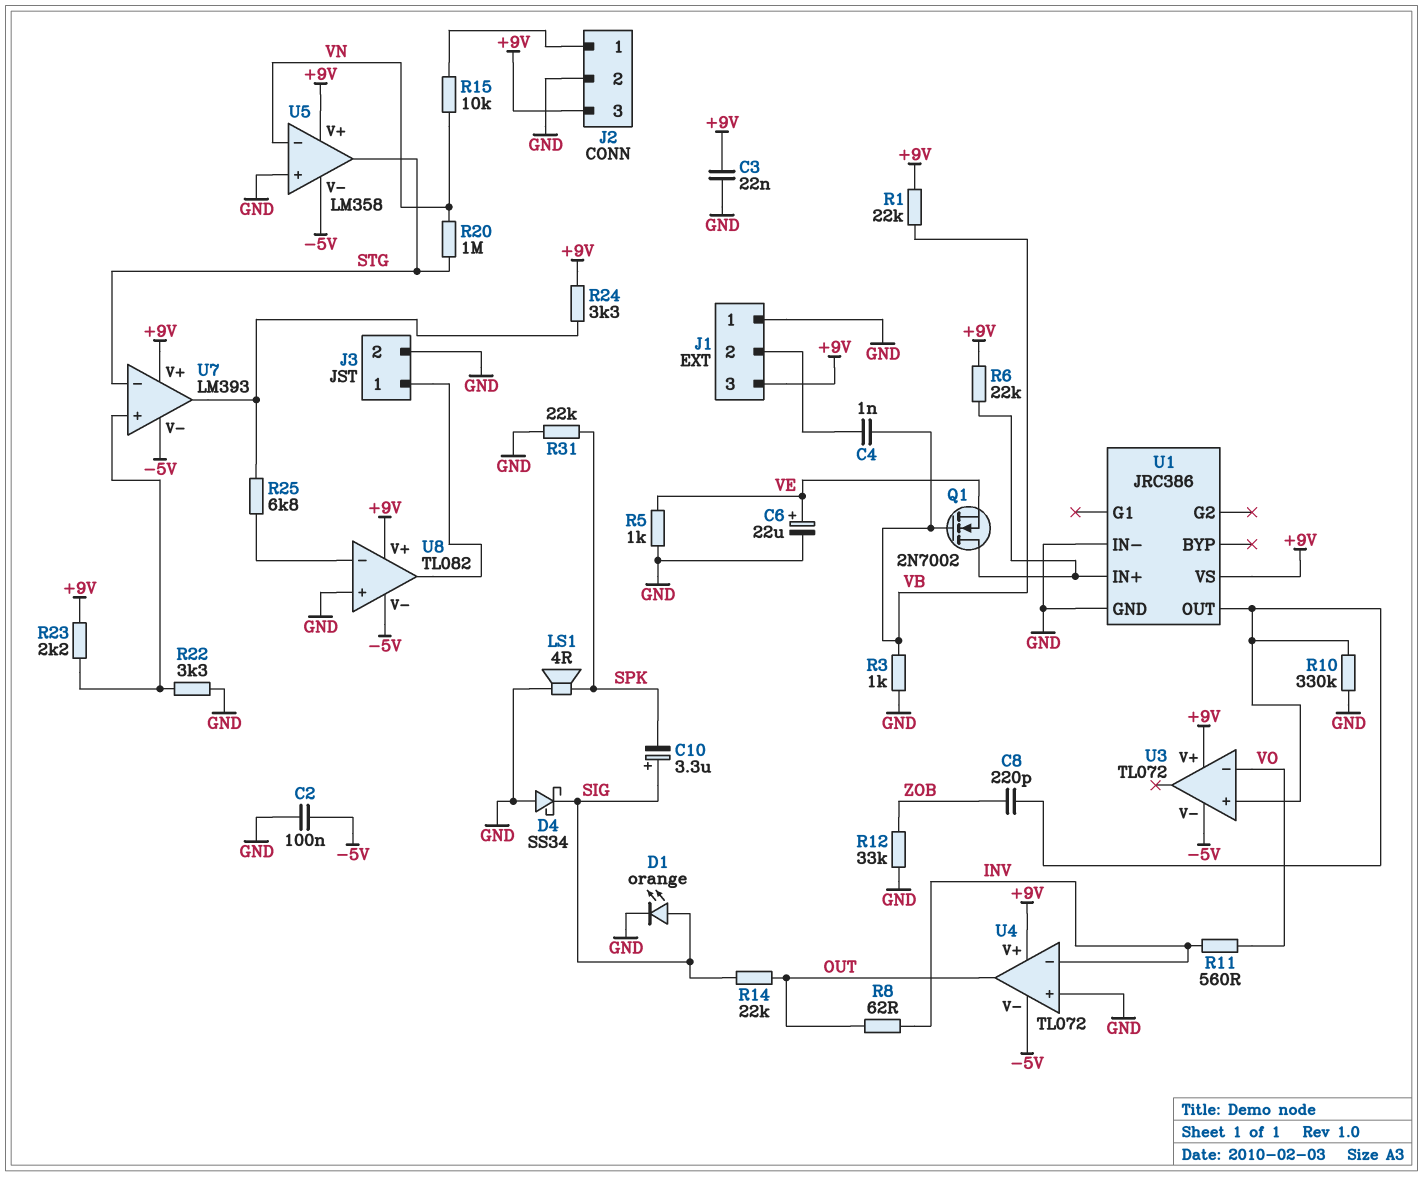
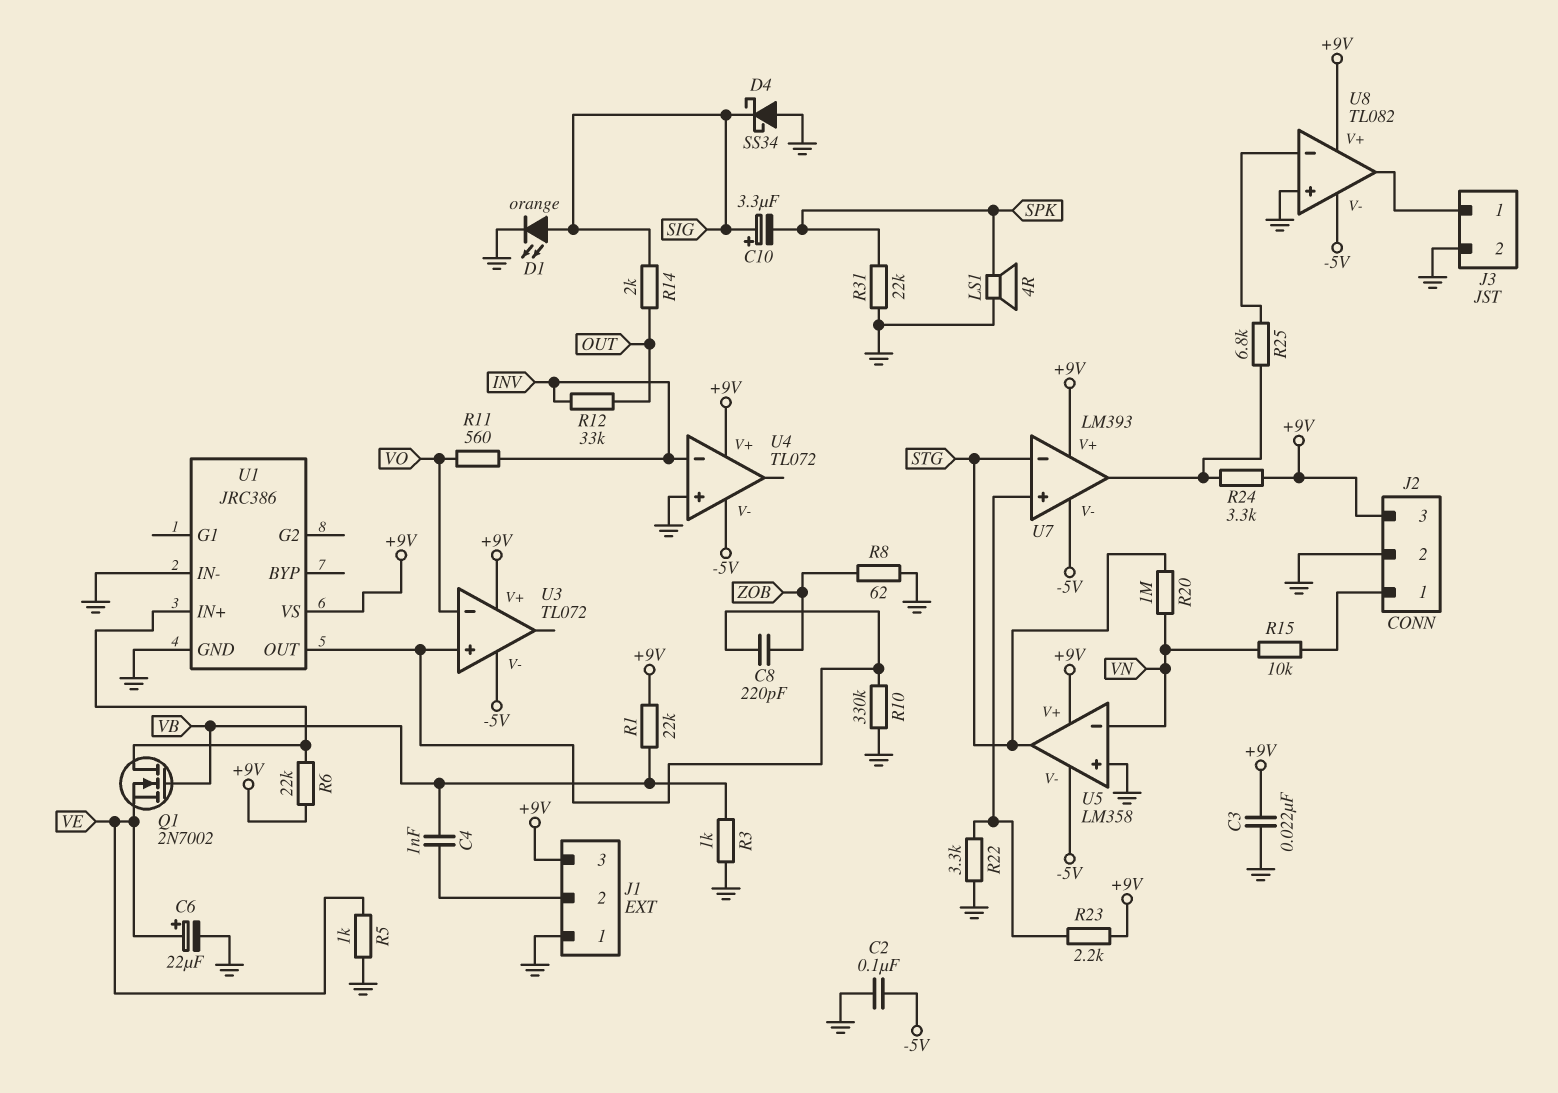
R8: 62 (INV, OUT) -> 62 (GND, ZOB)
R12: 33k (GND, ZOB) -> 33k (INV, OUT)
R14: 22k (OUT, SIG) -> 2k (OUT, SIG)
U4 pin out: OUT -> none

